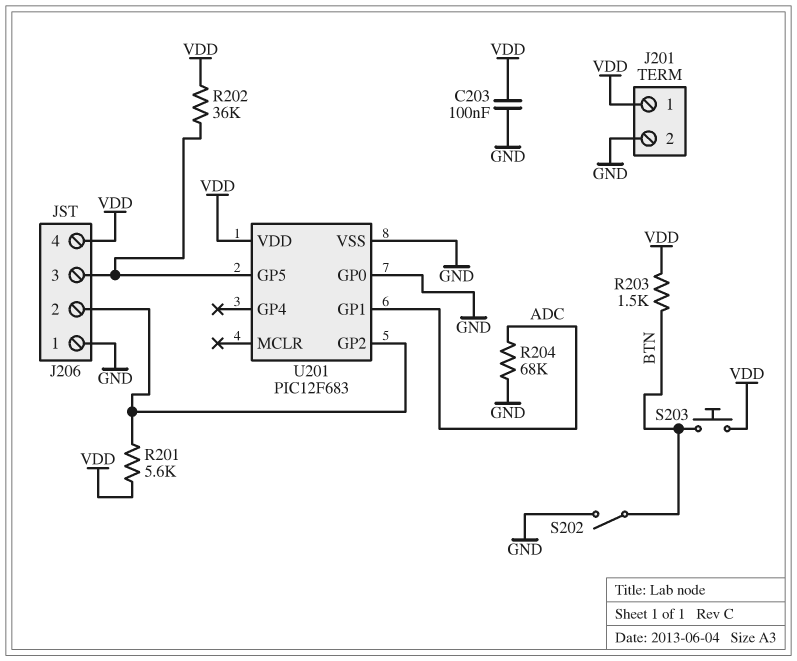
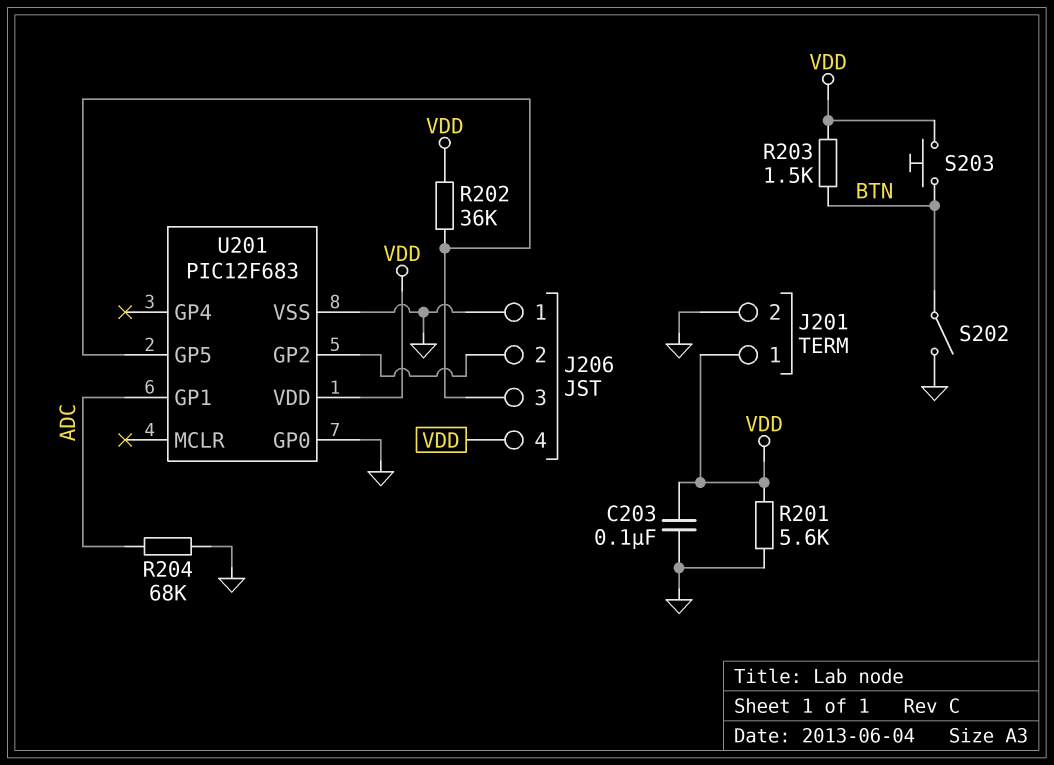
R201: 5.6k (J206/2, VDD) -> 5.6k (GND, VDD)

